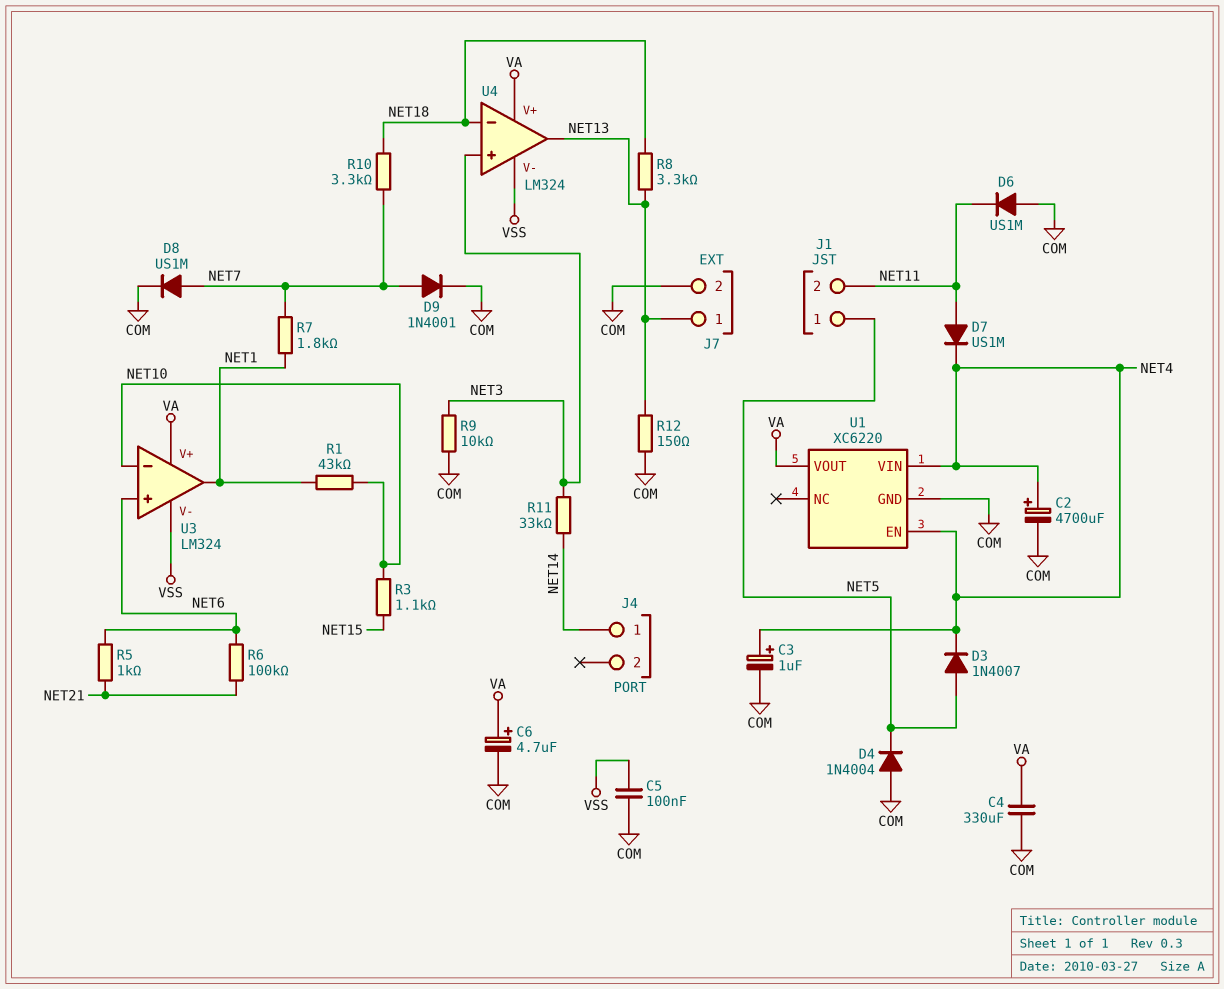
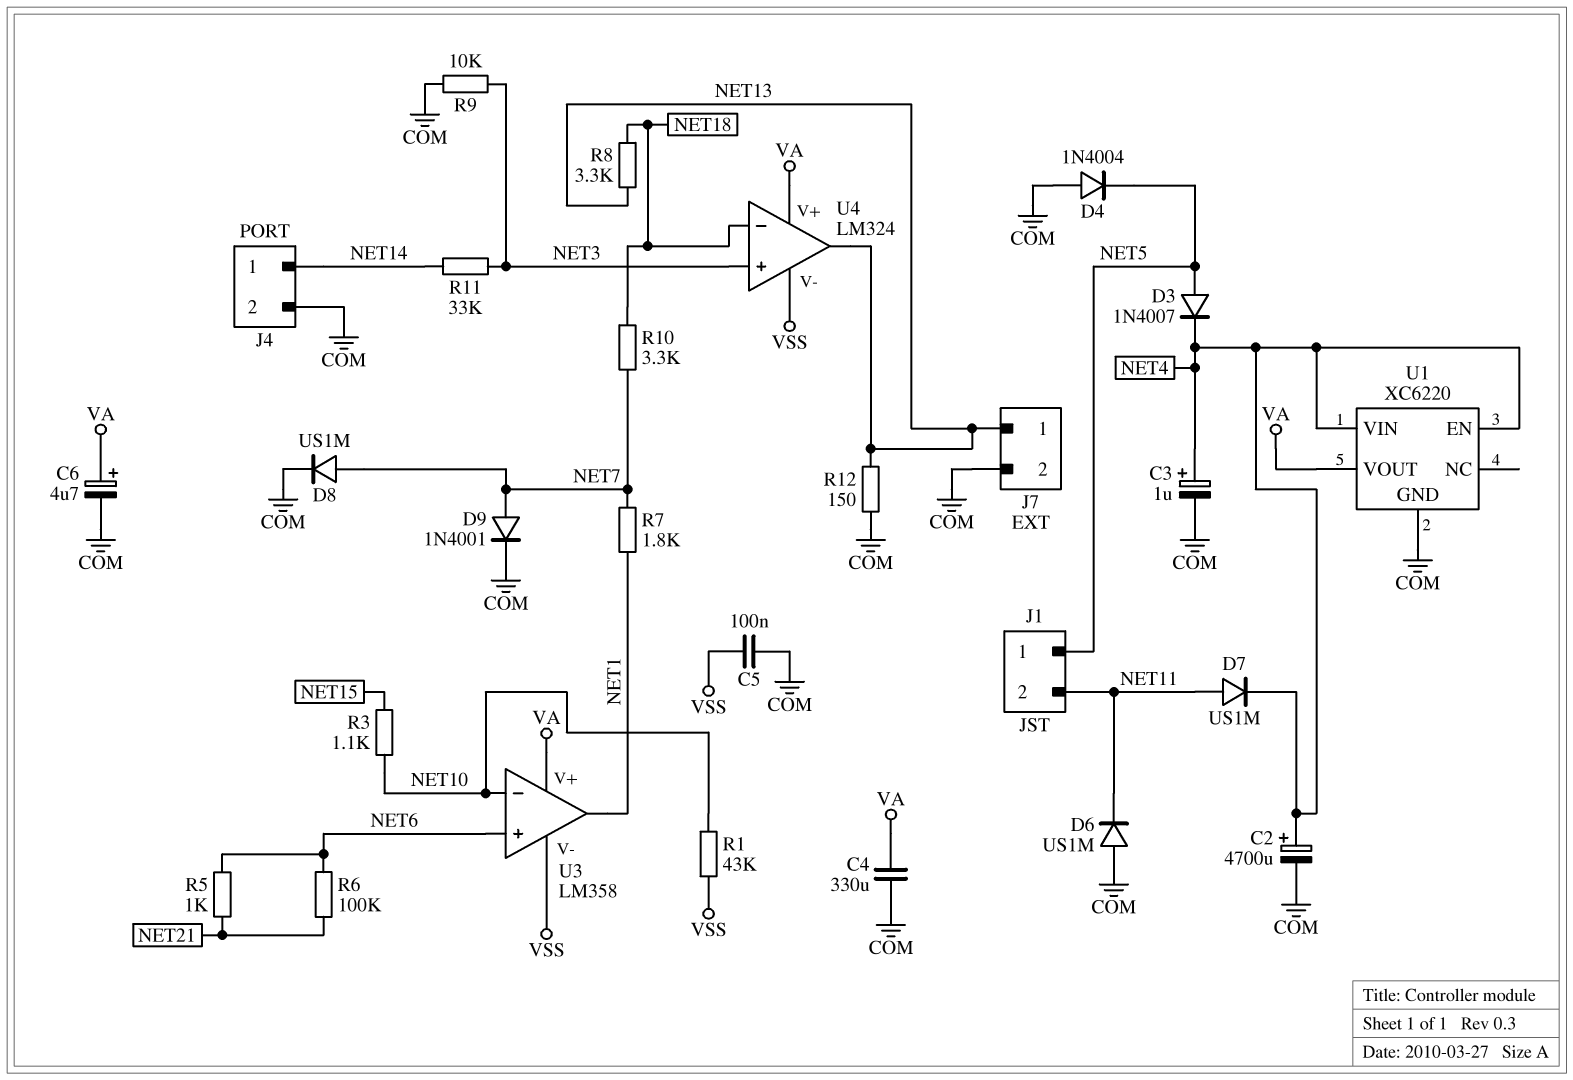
J4 pin 2: none -> COM
R1: 43k (NET1, NET10) -> 43k (NET10, VSS)
U3: LM324 -> LM358

